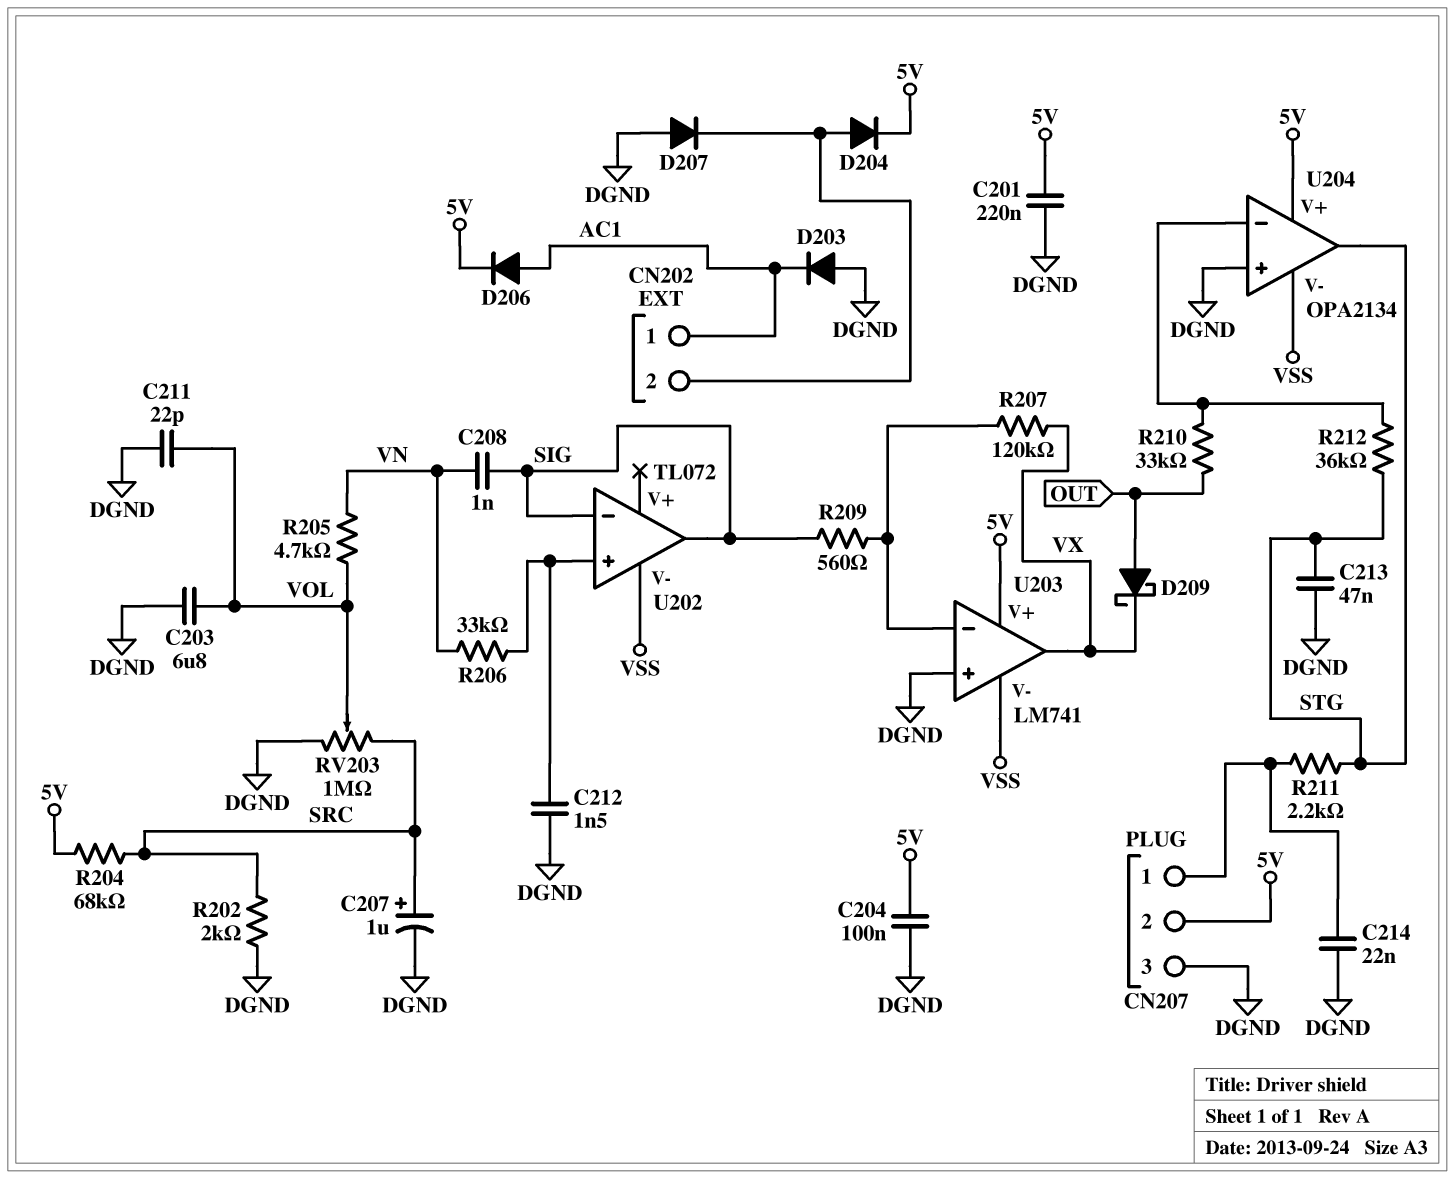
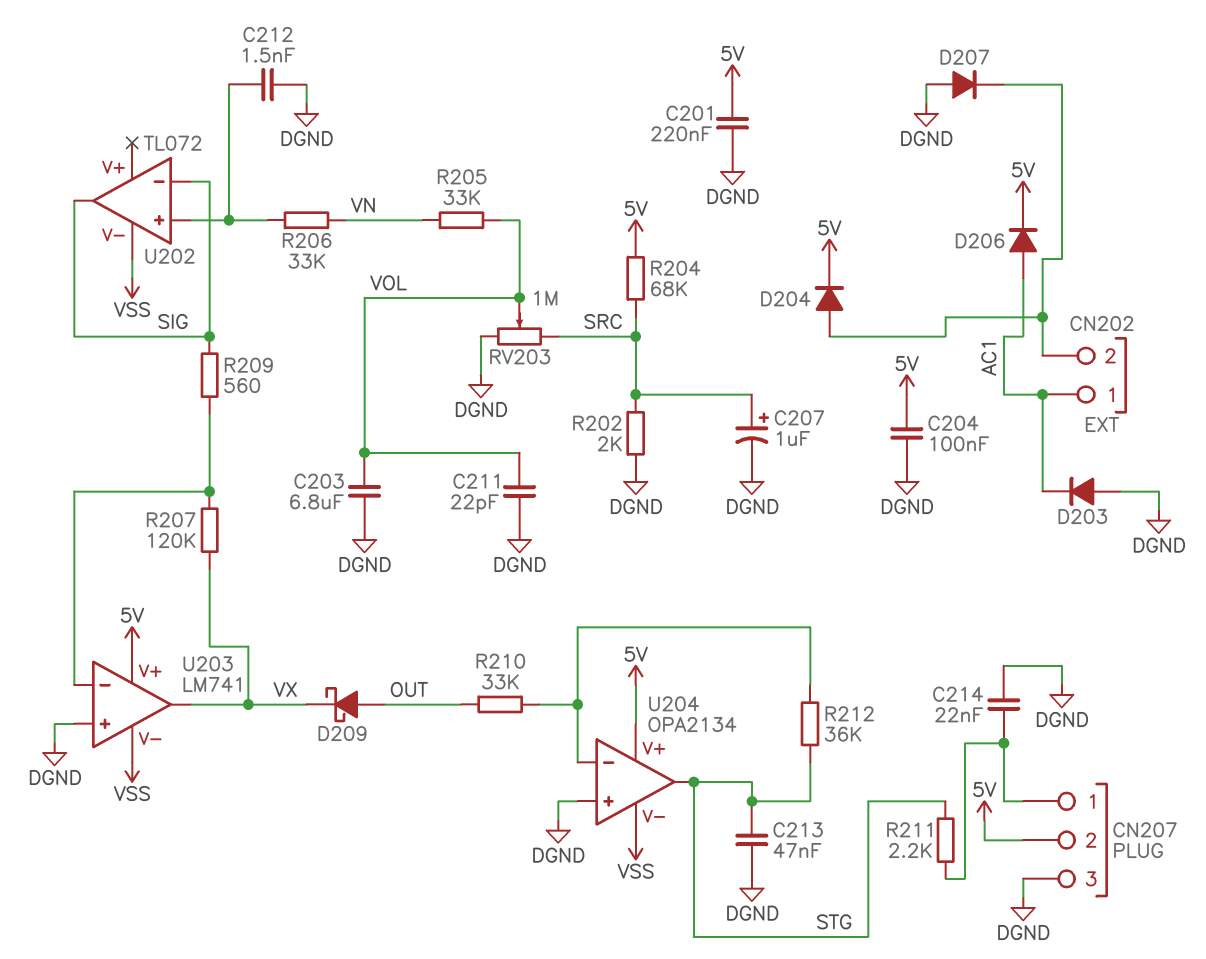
C208: 1nF (SIG, VN) -> none
R205: 4.7k (VN, VOL) -> 33k (VN, VOL)

